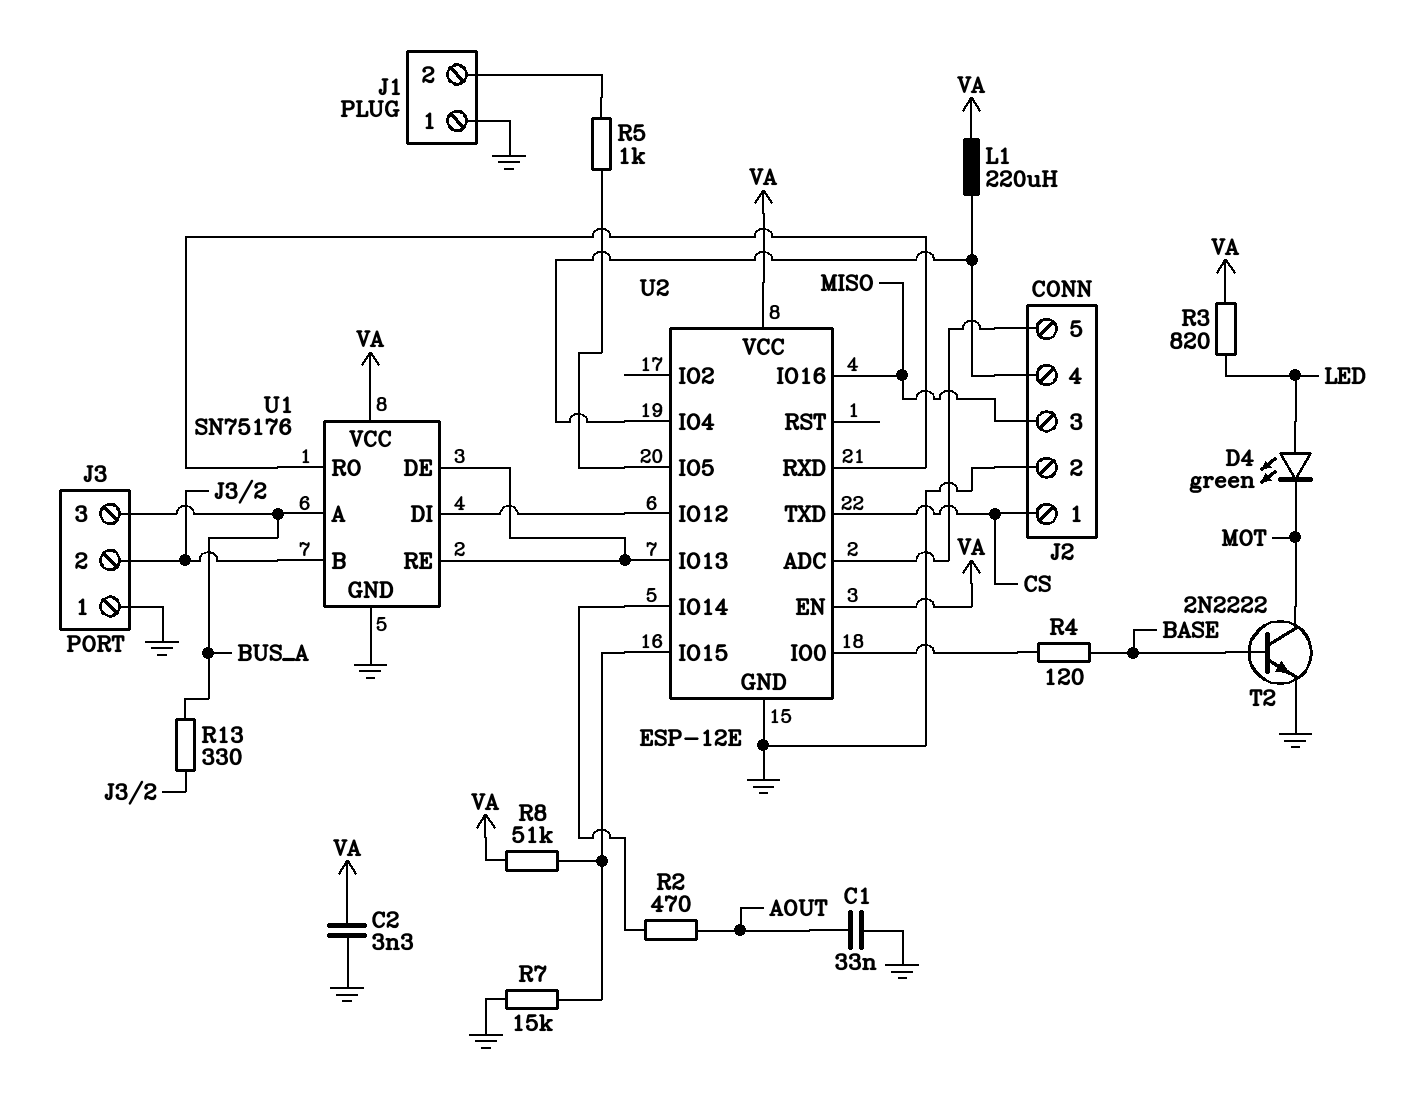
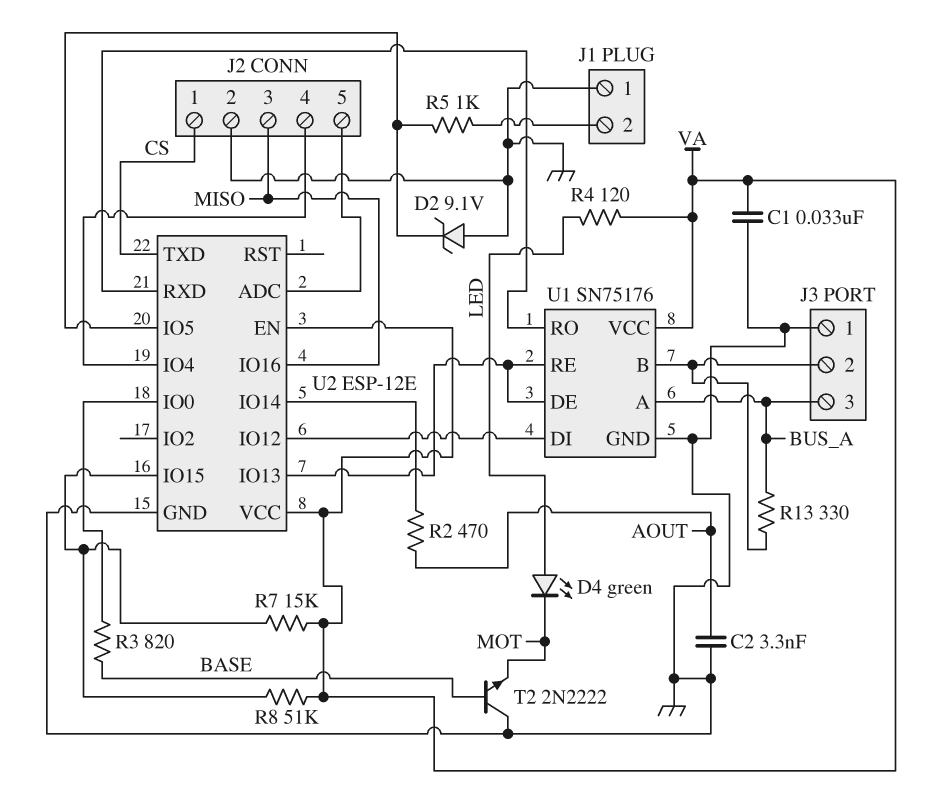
C1: 33nF (AOUT, GND) -> 33nF (GND, VA)
C2: 3.3nF (GND, VA) -> 3.3nF (AOUT, GND)
D2: none -> zener 9.1V (A GND, K U2/IO5)
L1: 220uH (J2/4, VA) -> none
R3: 820 (LED, VA) -> 820 (BASE, U2/IO0)
R4: 120 (BASE, U2/IO0) -> 120 (LED, VA)
R7: 15k (GND, U2/IO15) -> 15k (U2/IO15, VA)
T2: NPN 2N2222 (B BASE, C MOT, E GND) -> NPN 2N2222 (B BASE, C GND, E MOT)

